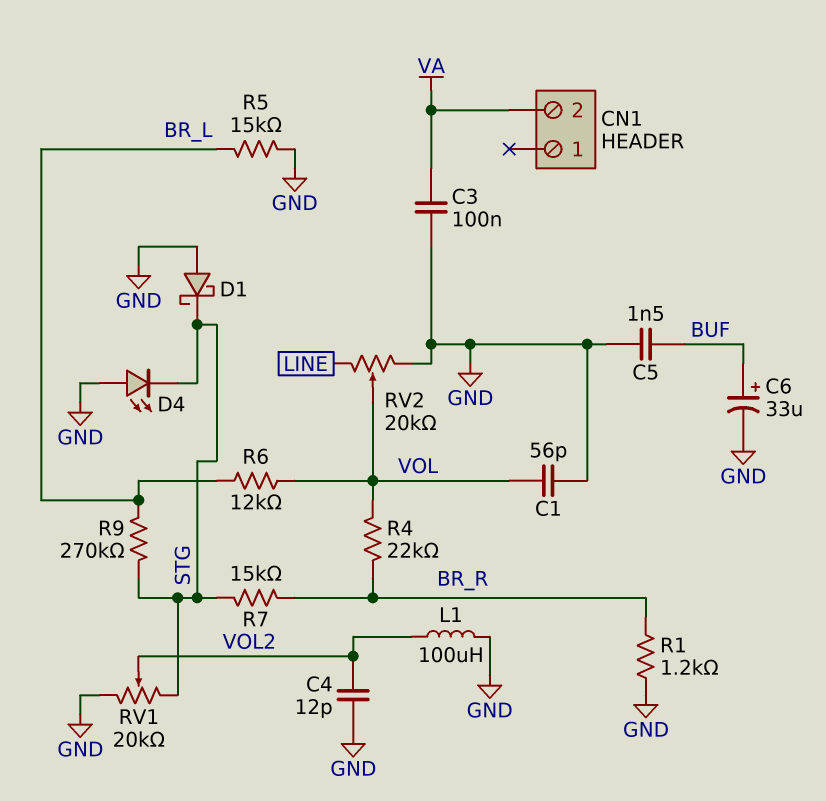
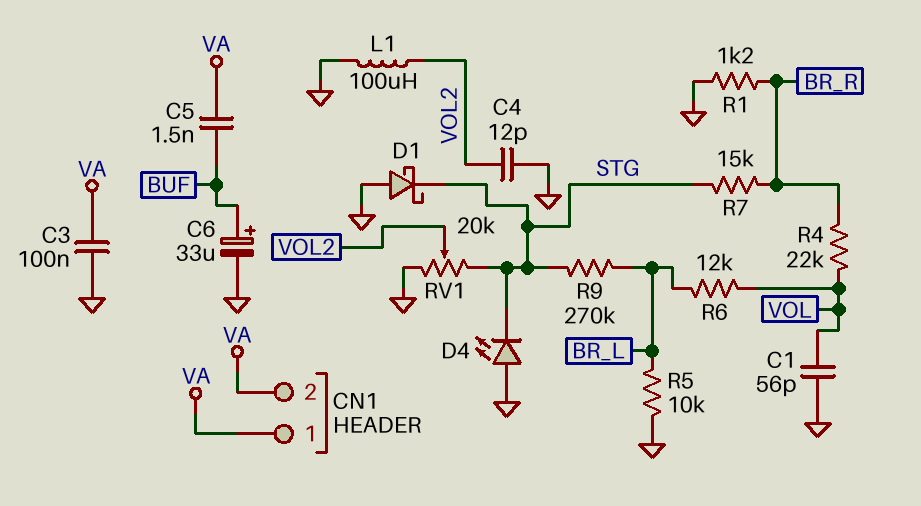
C5: 1.5nF (BUF, GND) -> 1.5nF (BUF, VA)
CN1 pin 1: none -> VA
R5: 15k (BR_L, GND) -> 10k (BR_L, GND)
RV2: 20k (GND, LINE, wiper VOL) -> none

